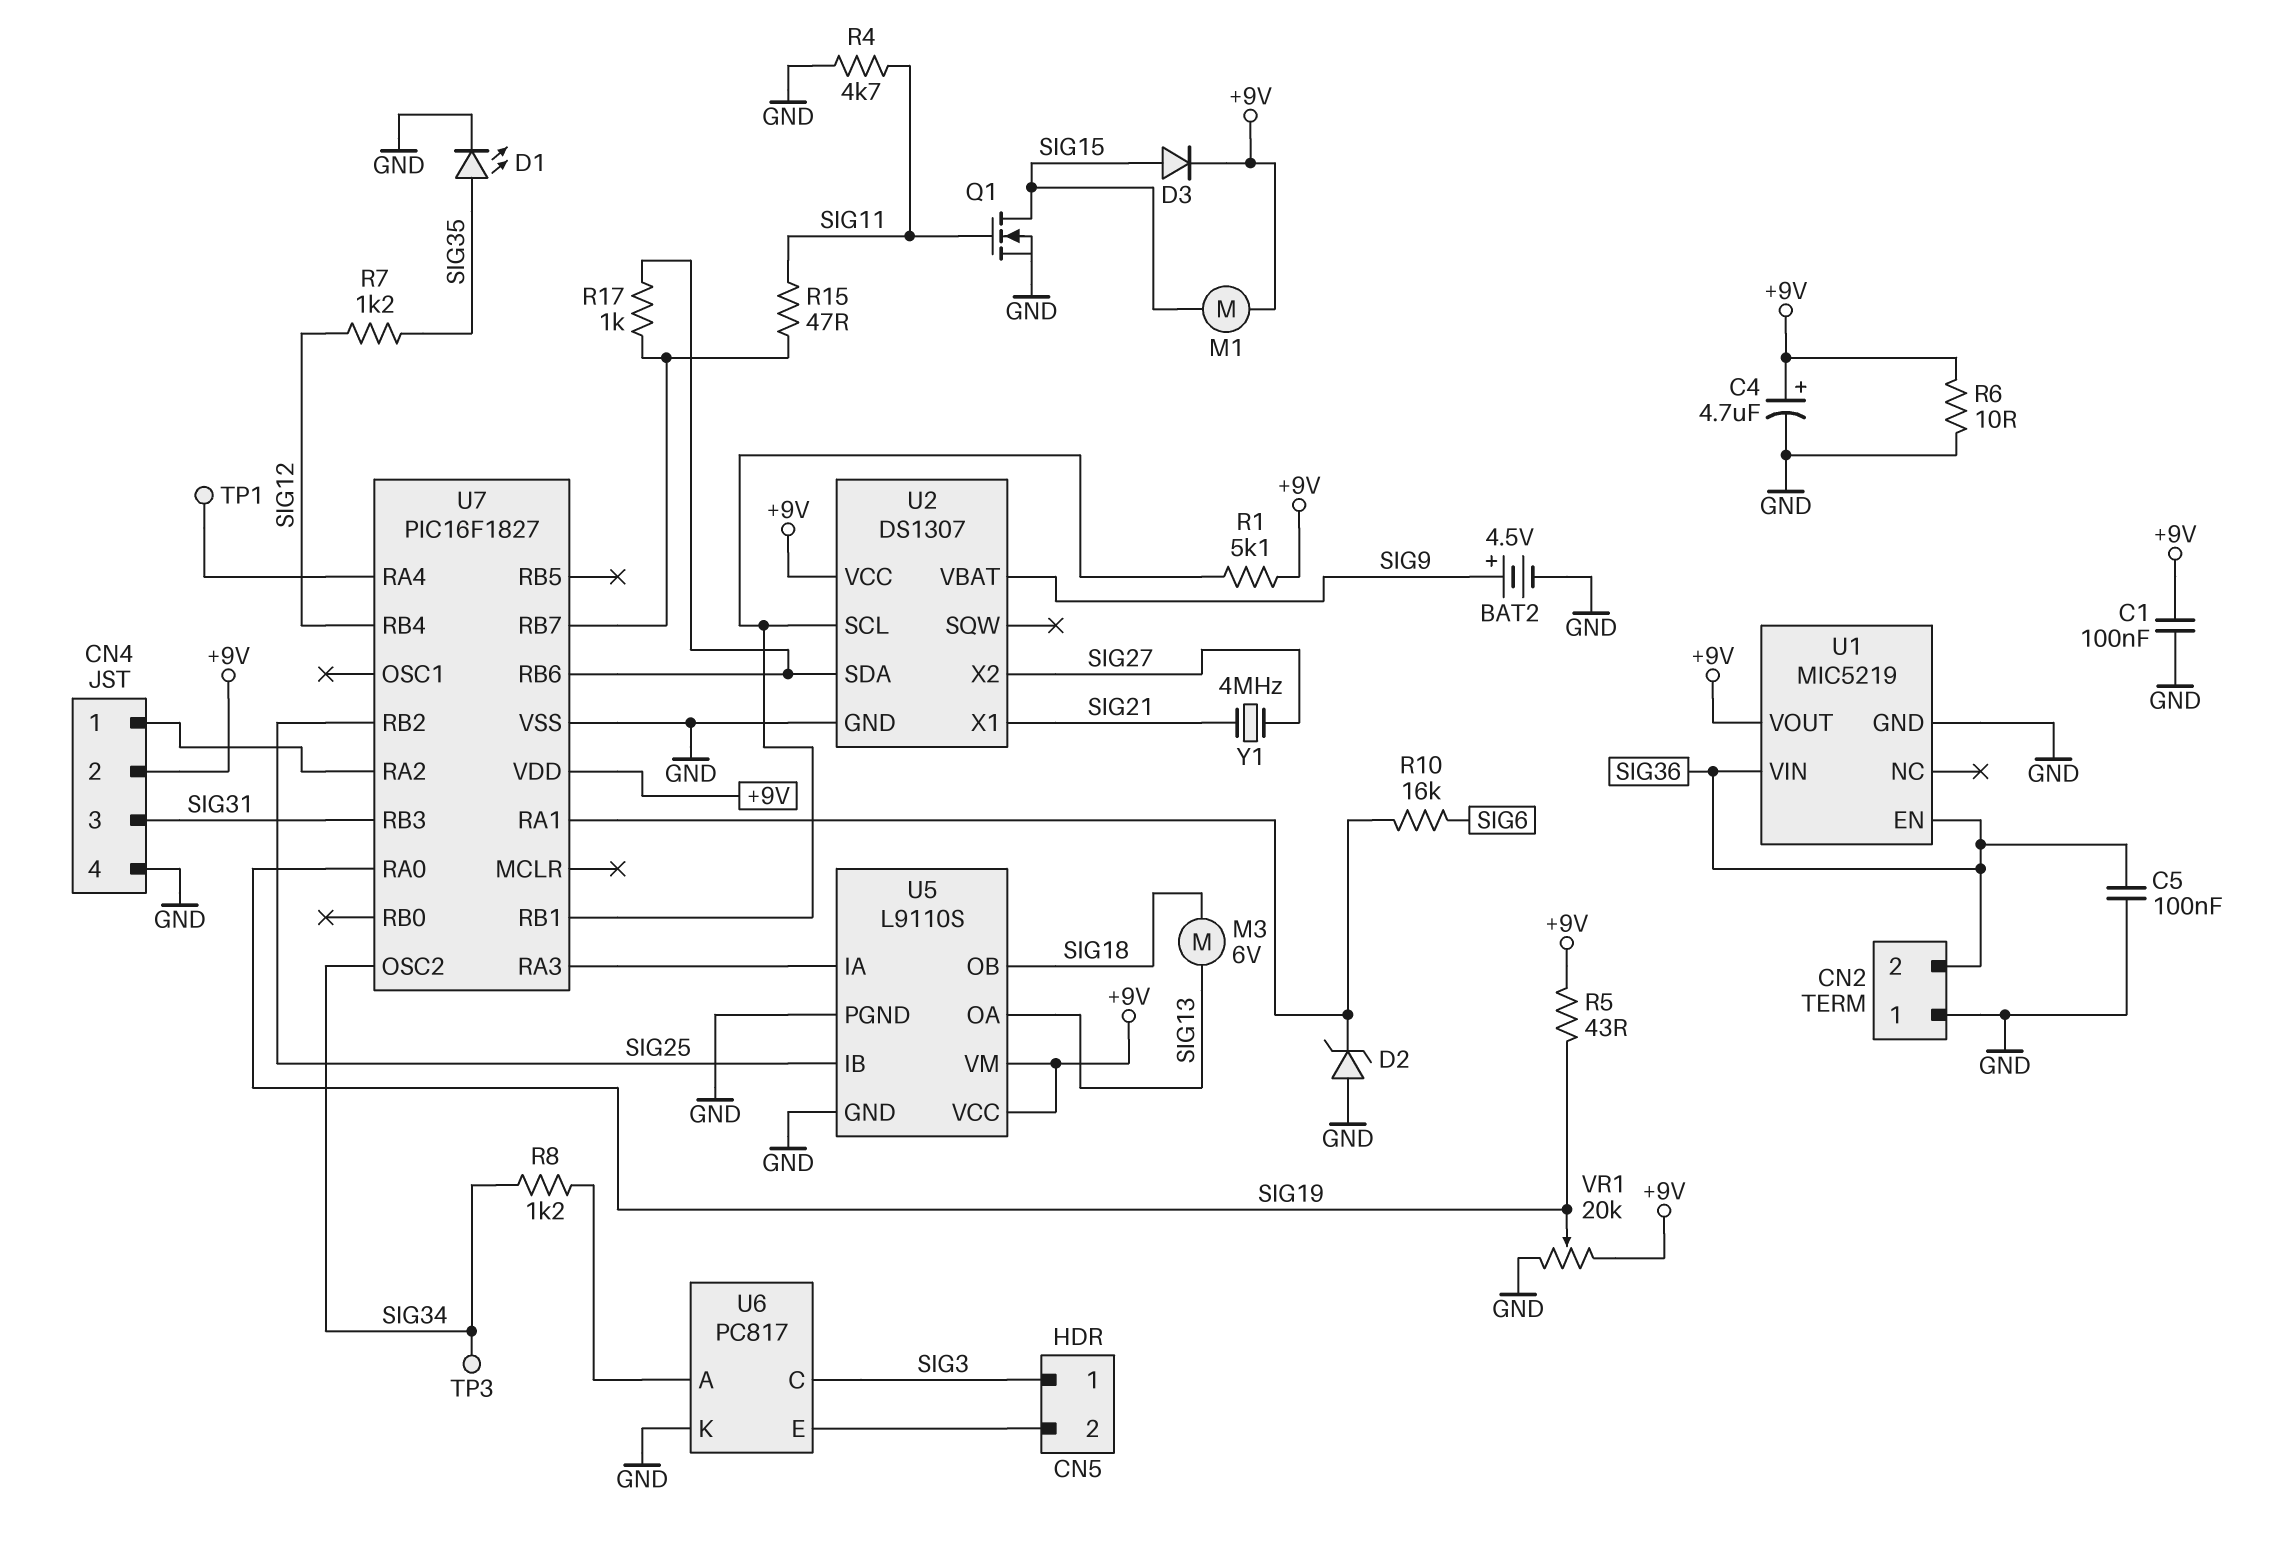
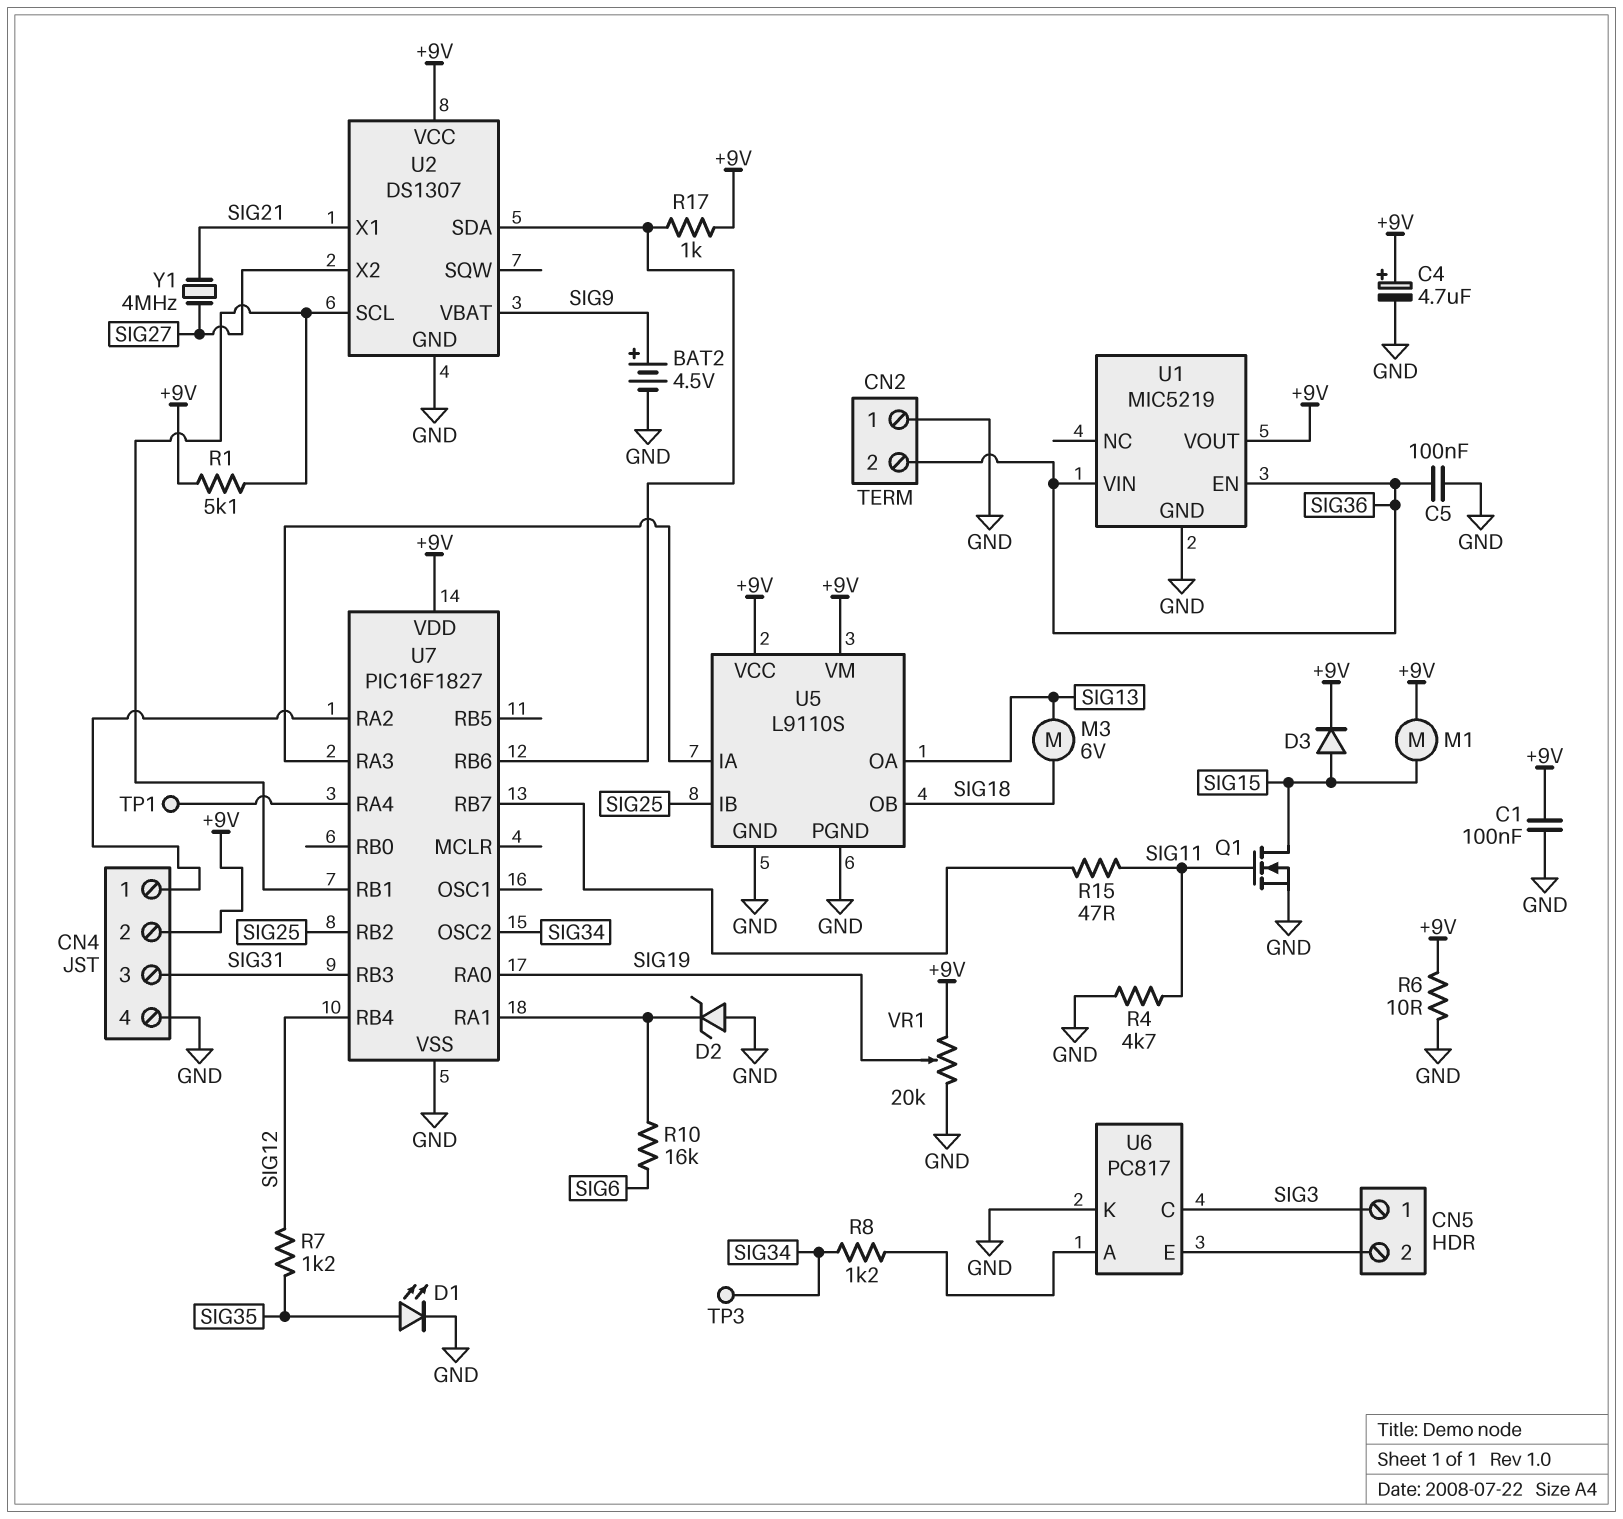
R5: 43 (+9V, SIG19) -> none
R17: 1k (U2/SDA, U7/RB7) -> 1k (+9V, U2/SDA)

